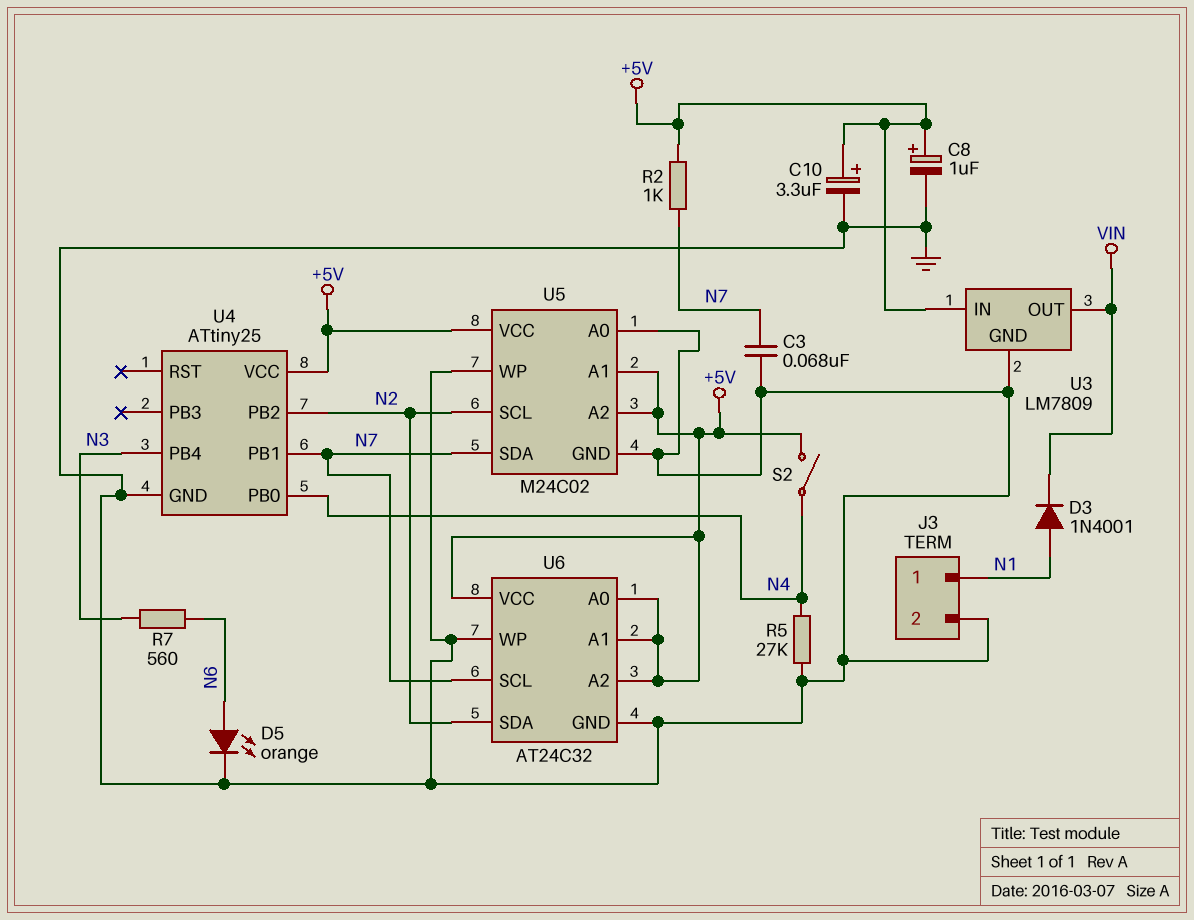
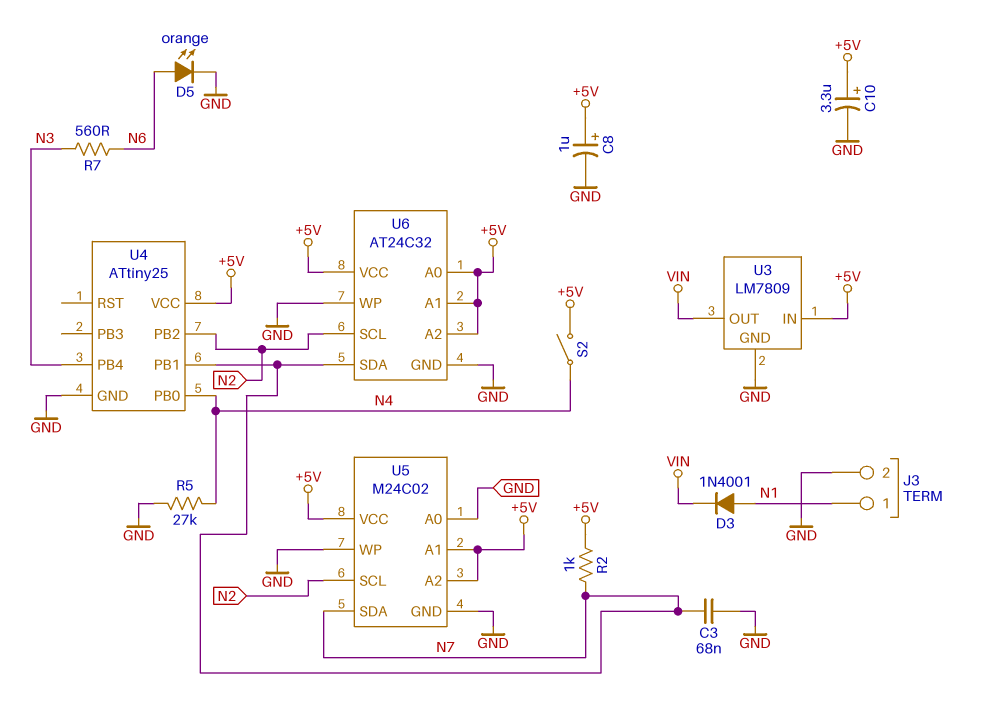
U6 pin SCL: N7 -> N2
U6 pin SDA: N2 -> N7

